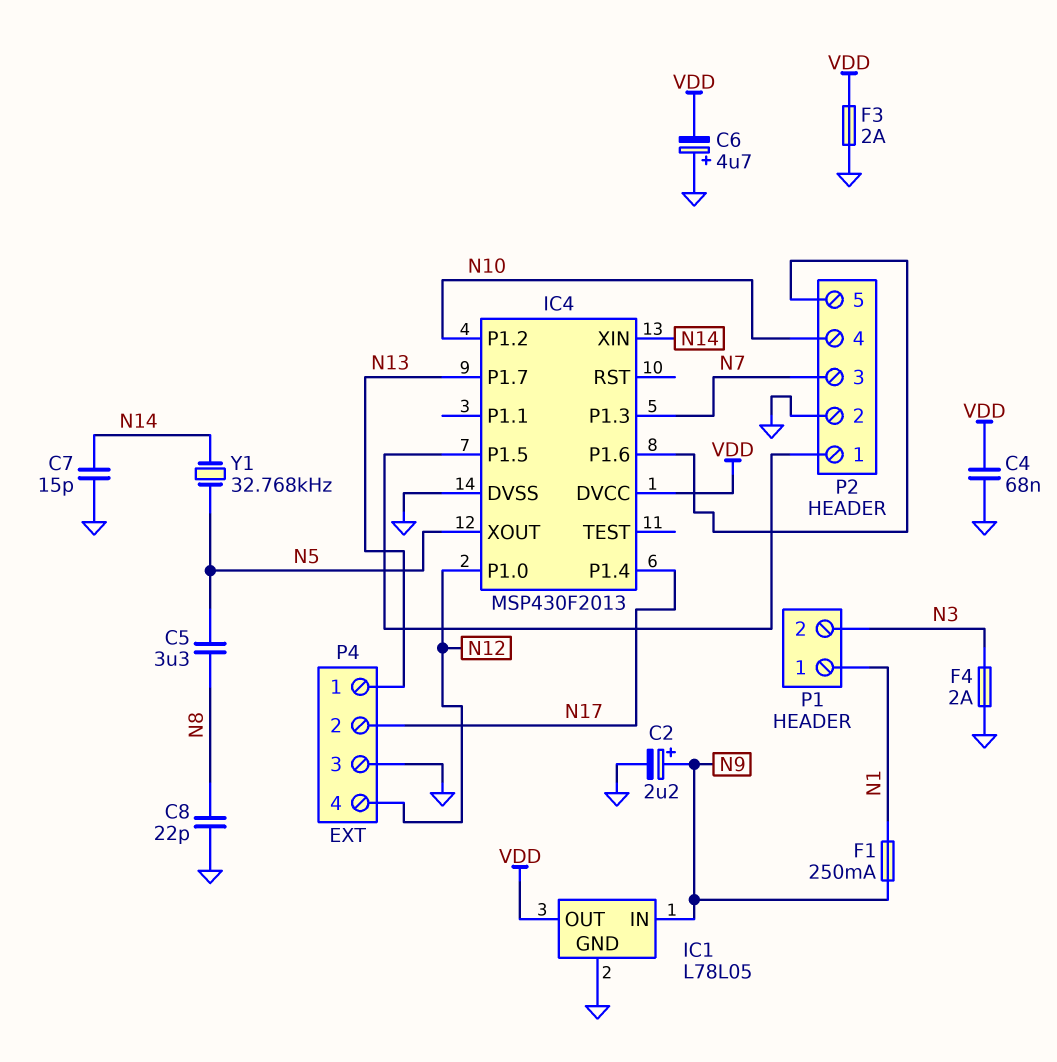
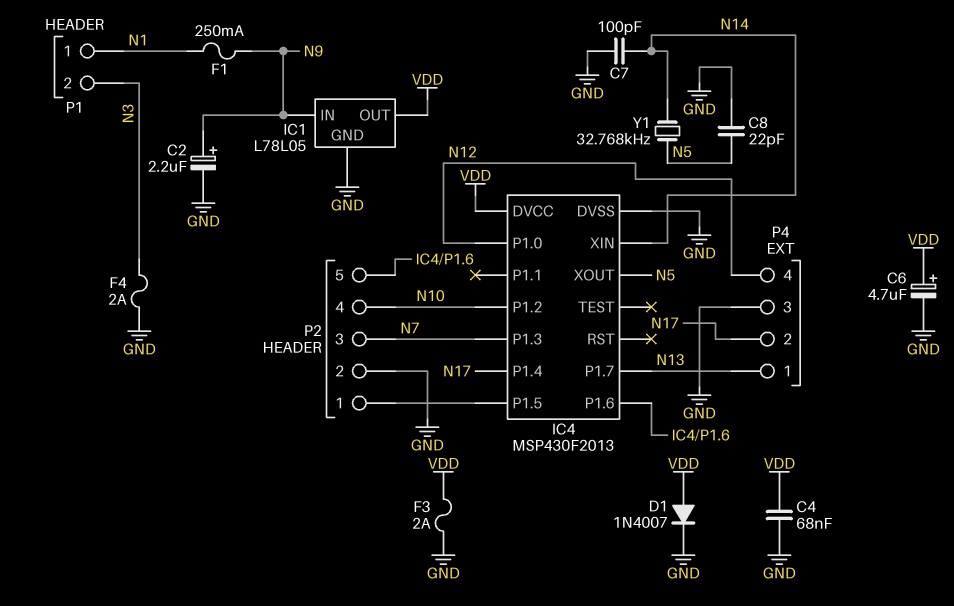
C5: 3.3uF (N5, N8) -> none
C6: 4.7uF (plus GND, minus VDD) -> 4.7uF (plus VDD, minus GND)
C7: 15pF (GND, N14) -> 100pF (GND, N14)
C8: 22pF (GND, N8) -> 22pF (GND, N5)
D1: none -> diode 1N4007 (A VDD, K GND)

